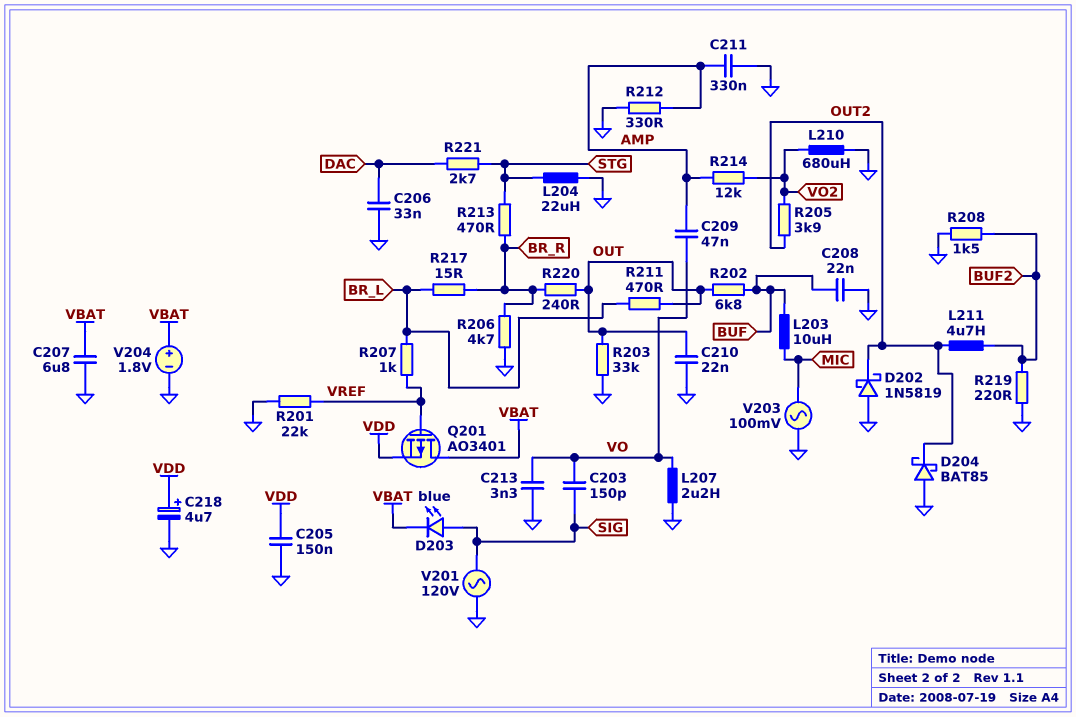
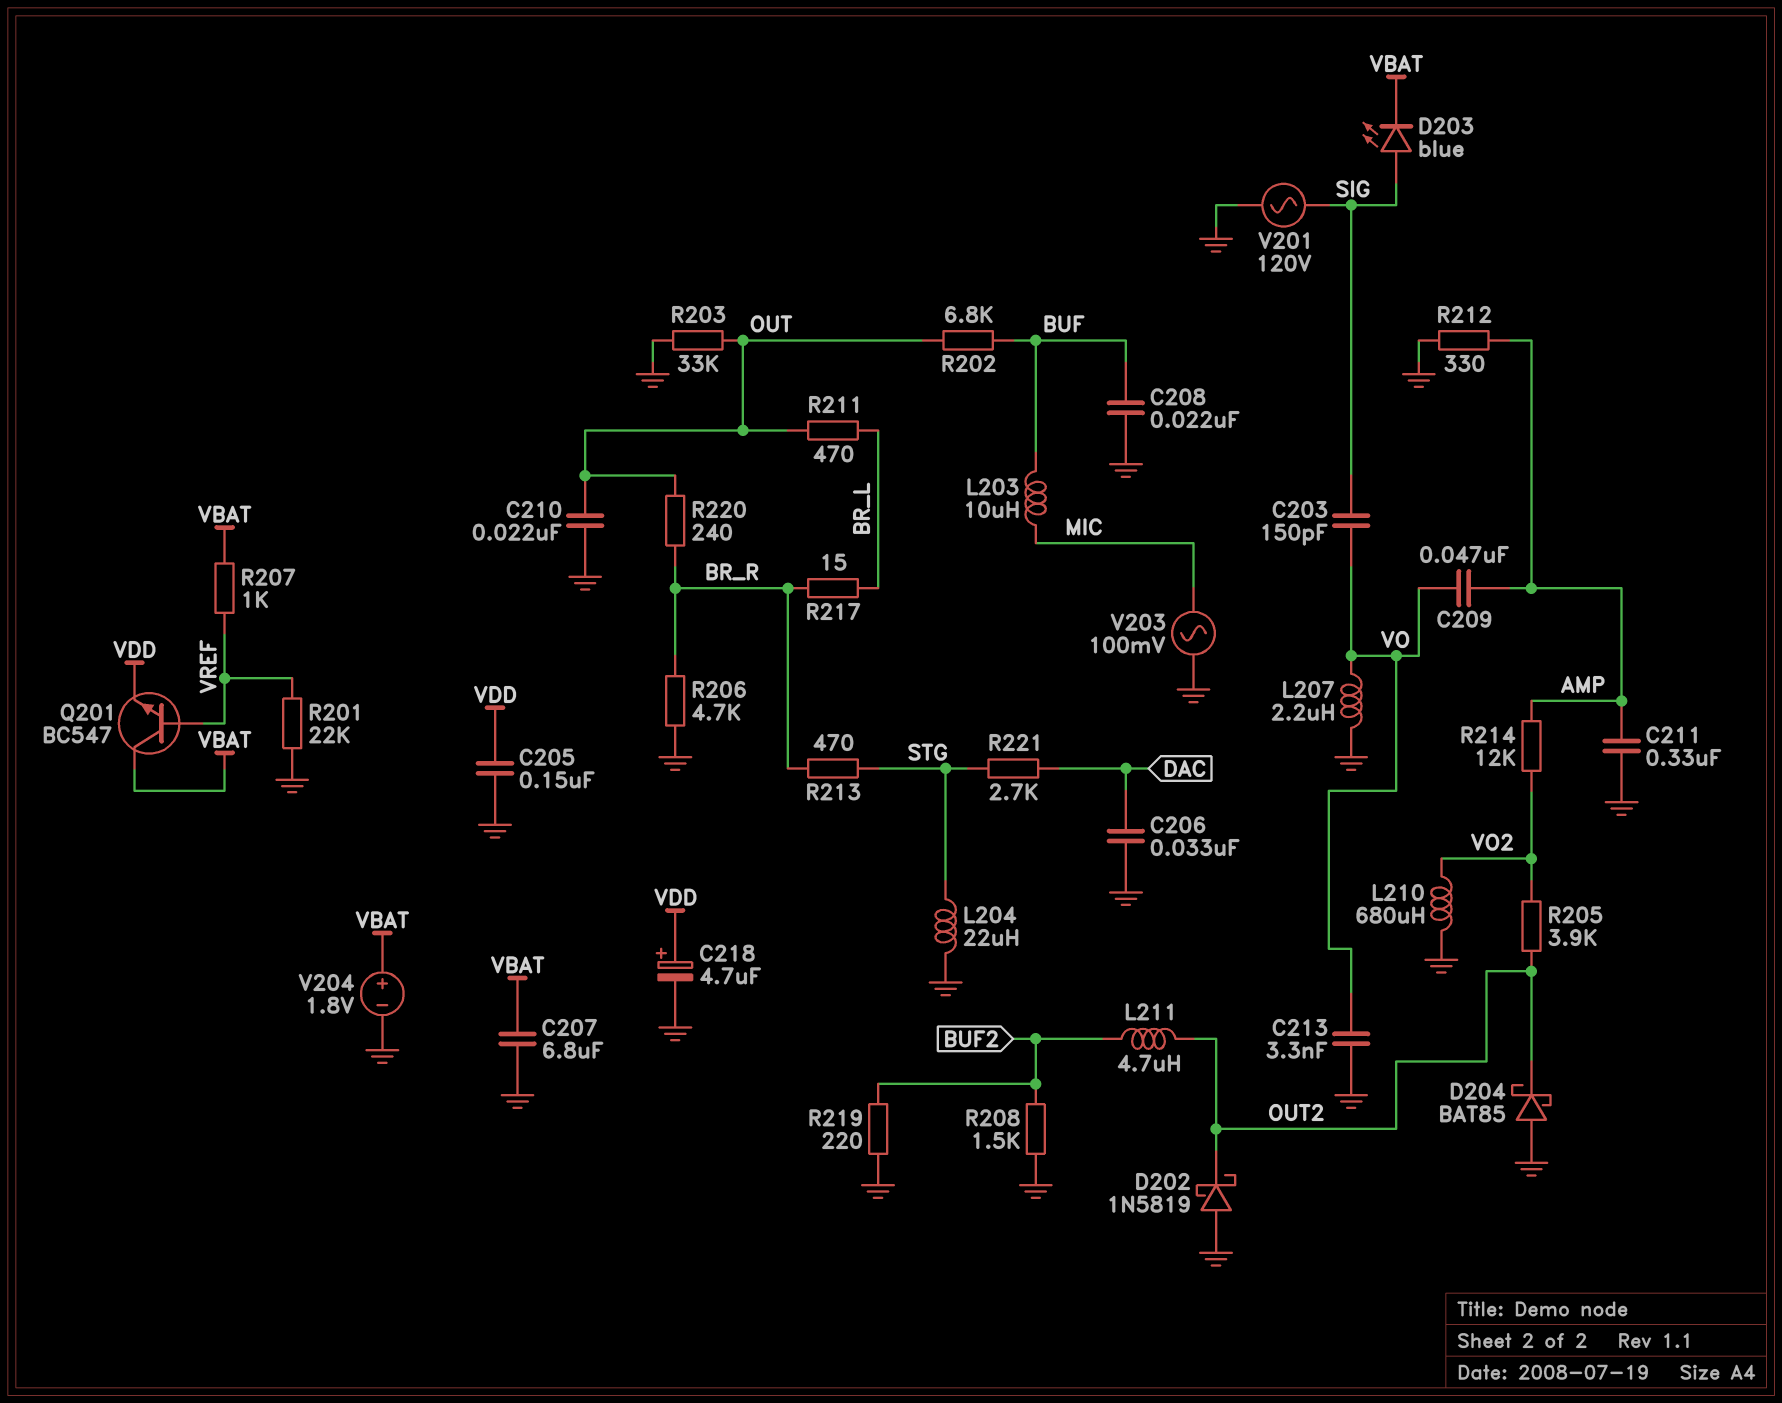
Q201: PMOS AO3401 (G VREF, D VBAT, S VDD) -> NPN BC547 (B VREF, C VBAT, E VDD)
R207: 1k (BR_L, VREF) -> 1k (VBAT, VREF)

